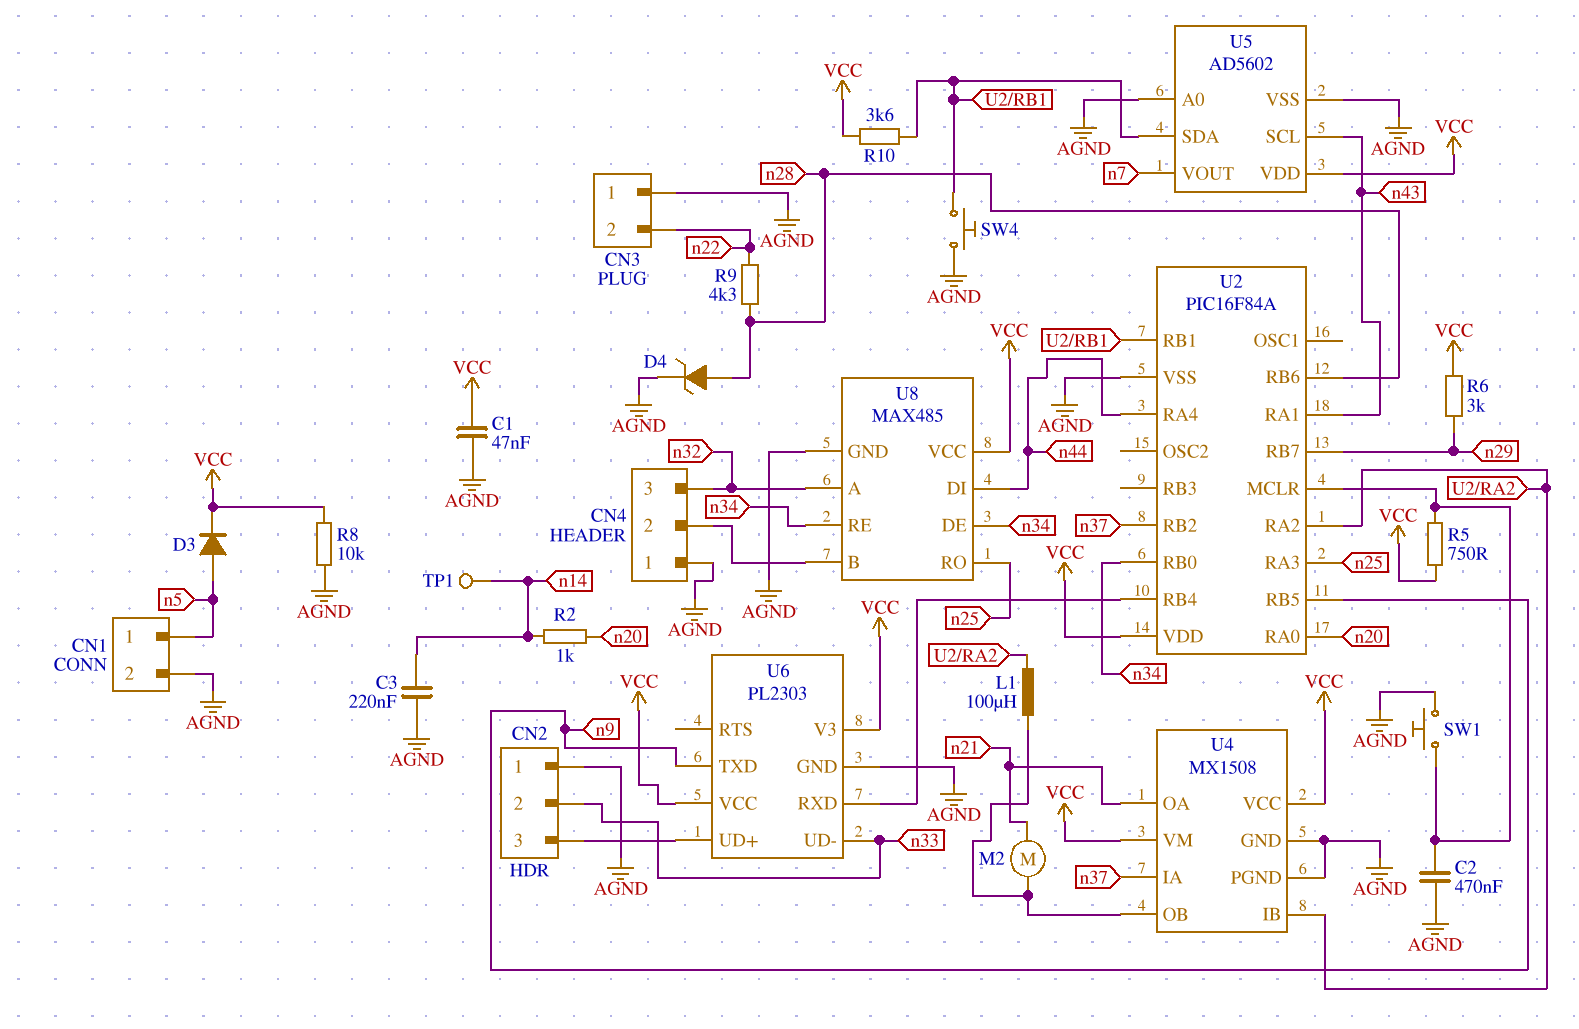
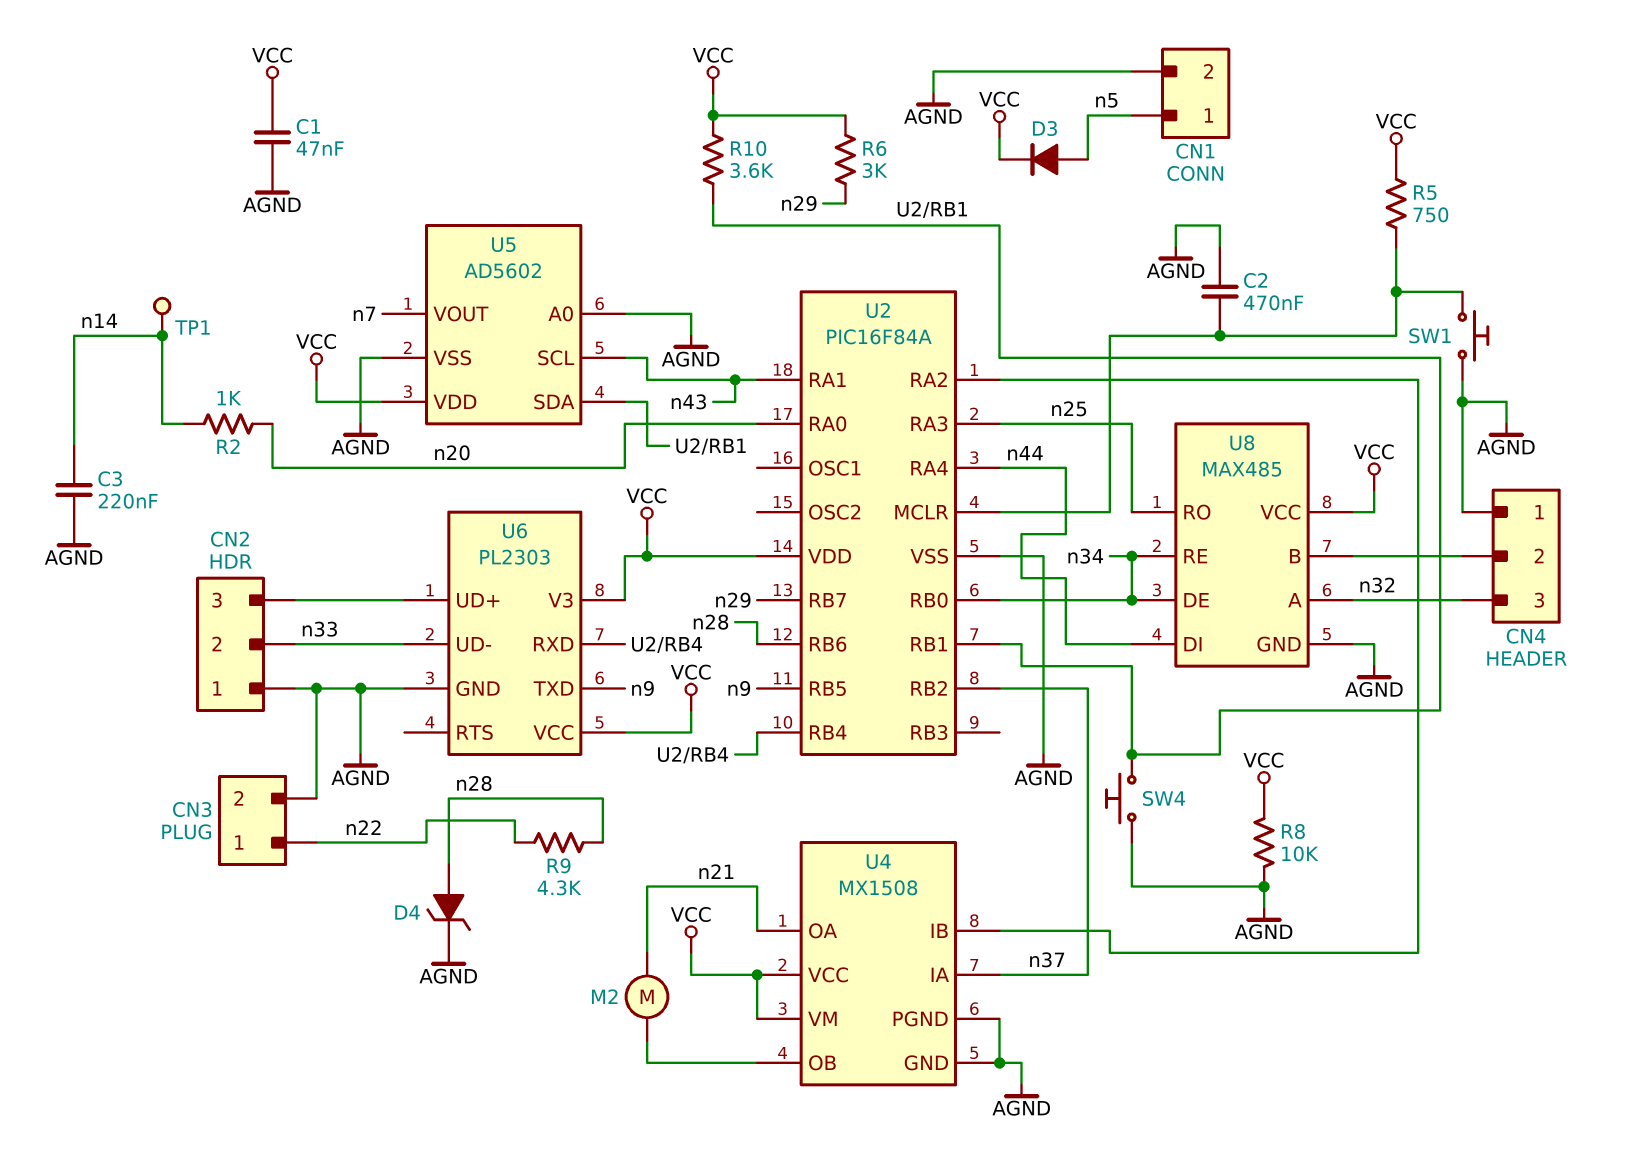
CN3 pin 1: AGND -> n22
CN3 pin 2: n22 -> AGND
L1: 100uH (U2/RA2, U4/OB) -> none

